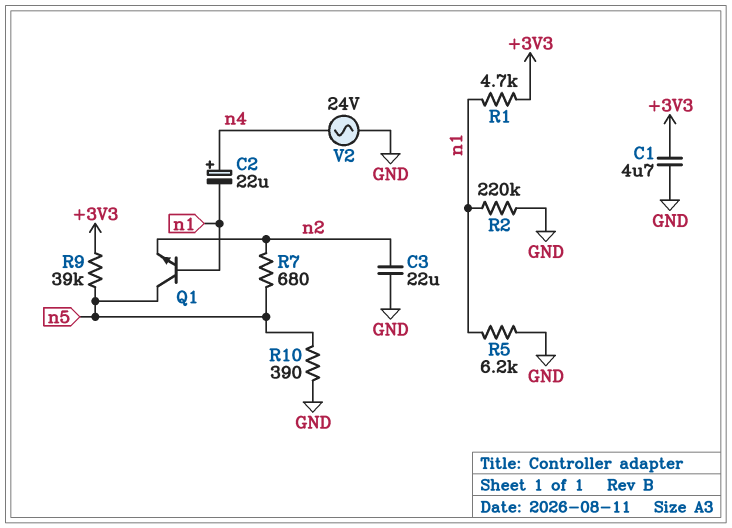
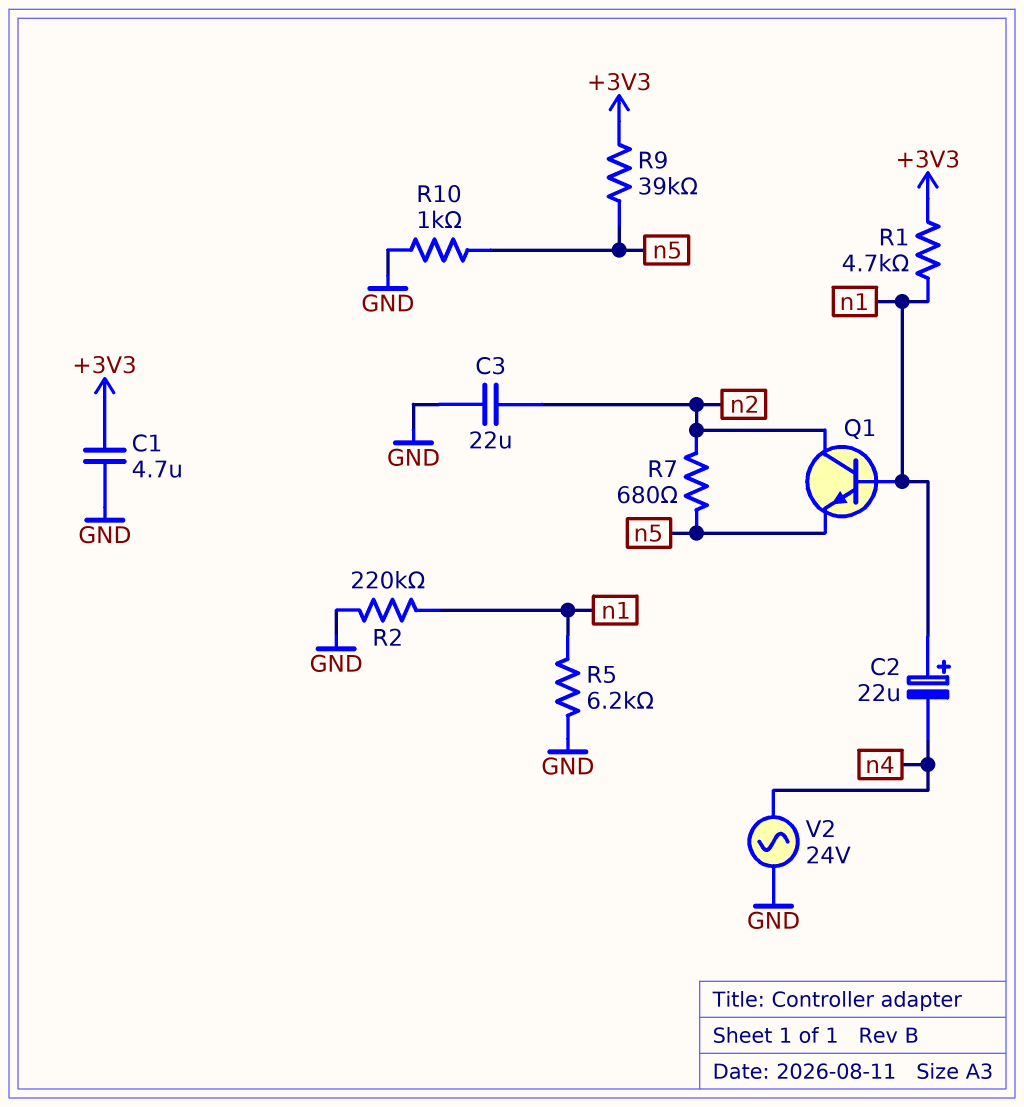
C2: 22uF (plus n4, minus n1) -> 22uF (plus n1, minus n4)
Q1: NPN (B n1, C n5, E n2) -> NPN (B n1, C n2, E n5)
R10: 390 (GND, n5) -> 1k (GND, n5)

